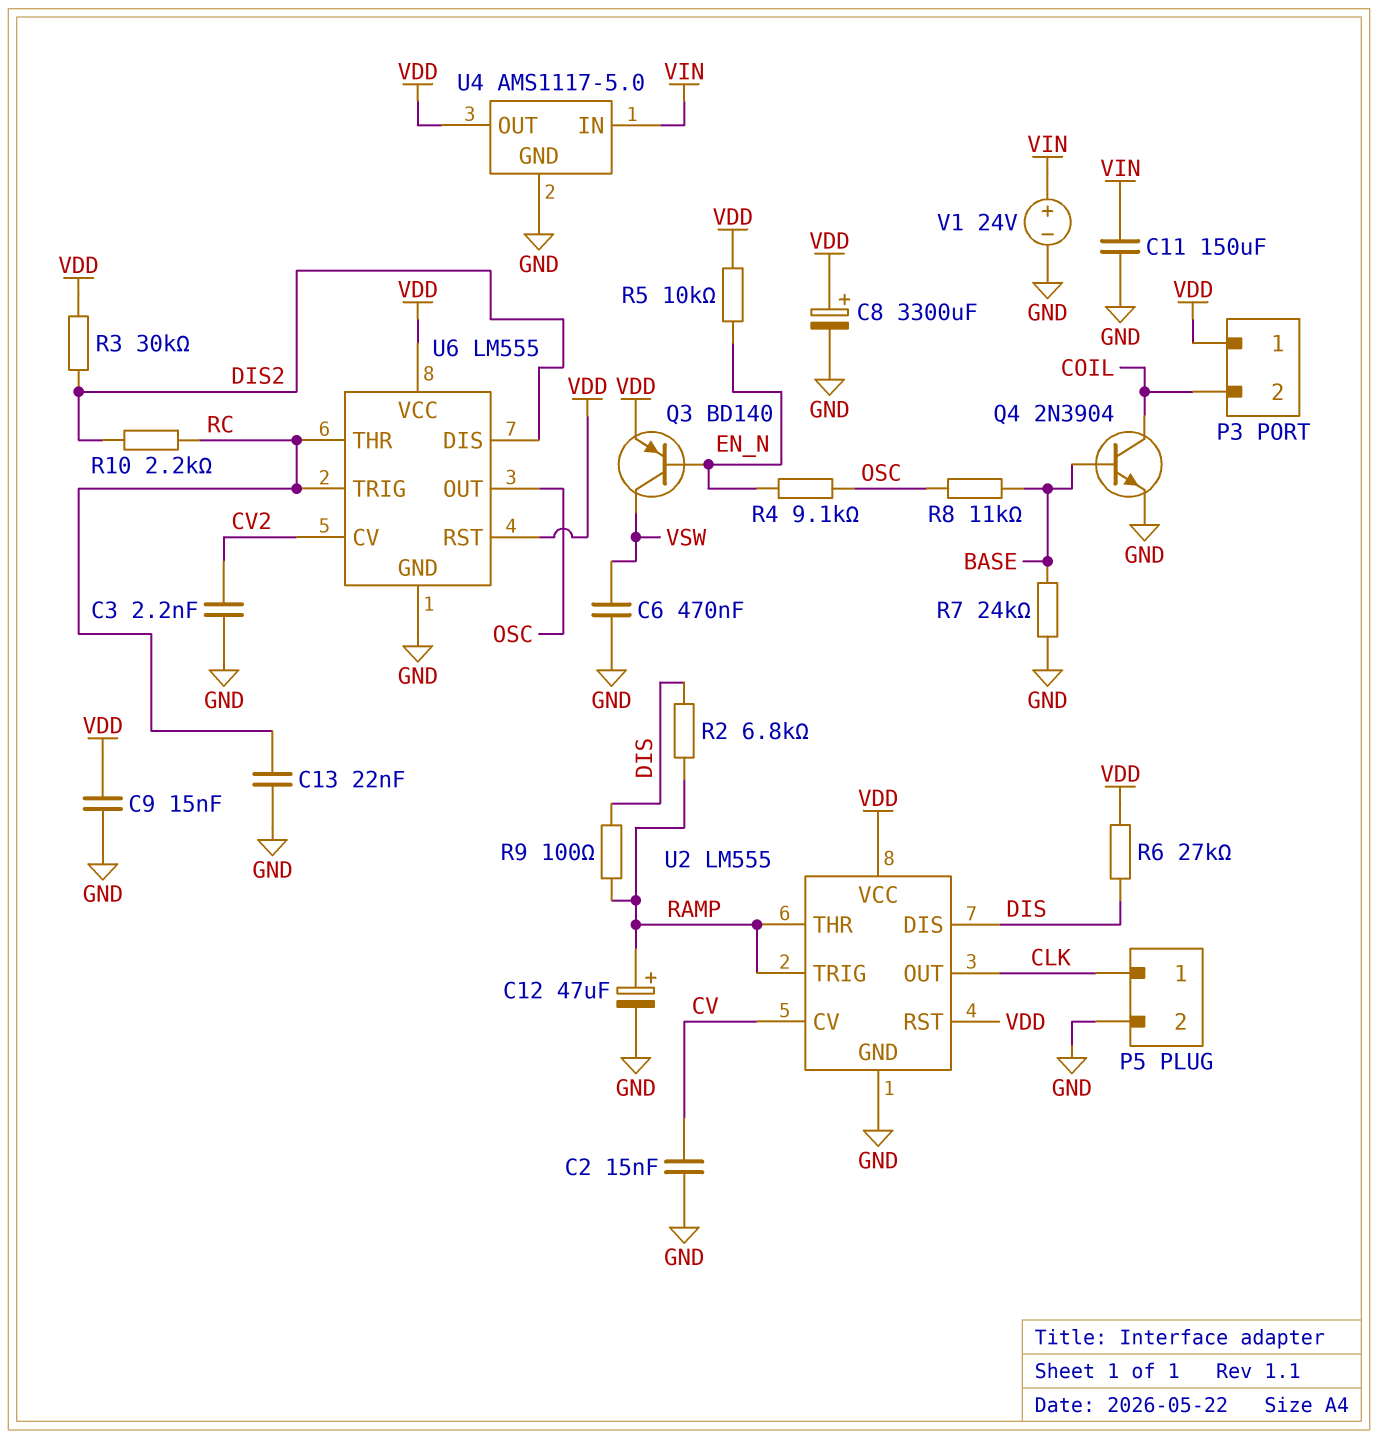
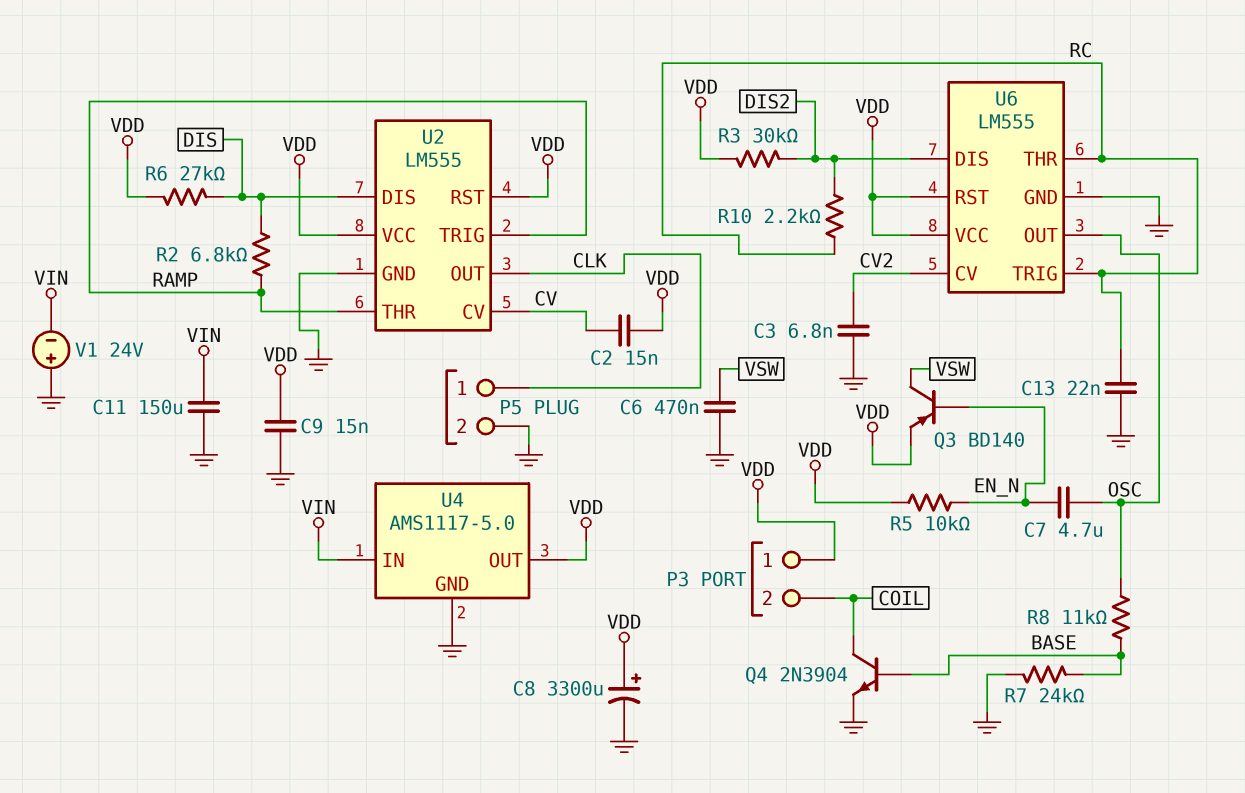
C2: 15nF (CV, GND) -> 15nF (CV, VDD)
C3: 2.2nF (CV2, GND) -> 6.8nF (CV2, GND)
C7: none -> 4.7uF (EN_N, OSC)
C12: 47uF (plus RAMP, minus GND) -> none
R4: 9.1k (EN_N, OSC) -> none
R9: 100 (DIS, RAMP) -> none
V1: 24V (plus VIN, minus GND) -> 24V (plus GND, minus VIN)

